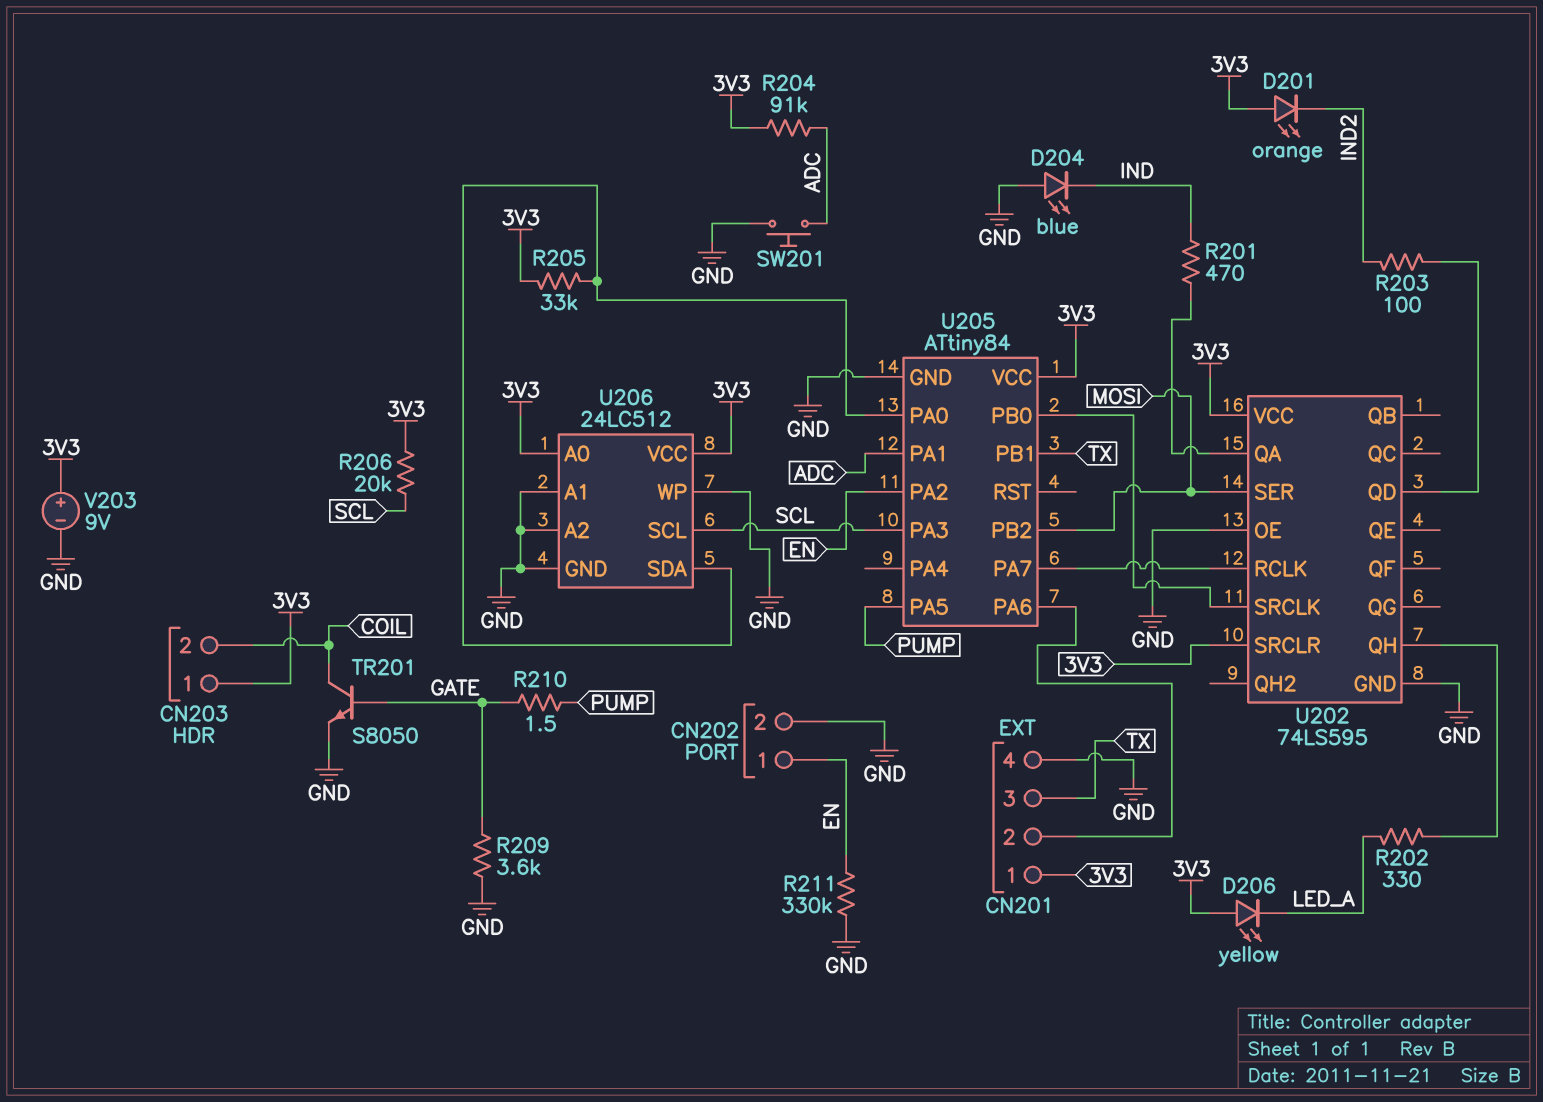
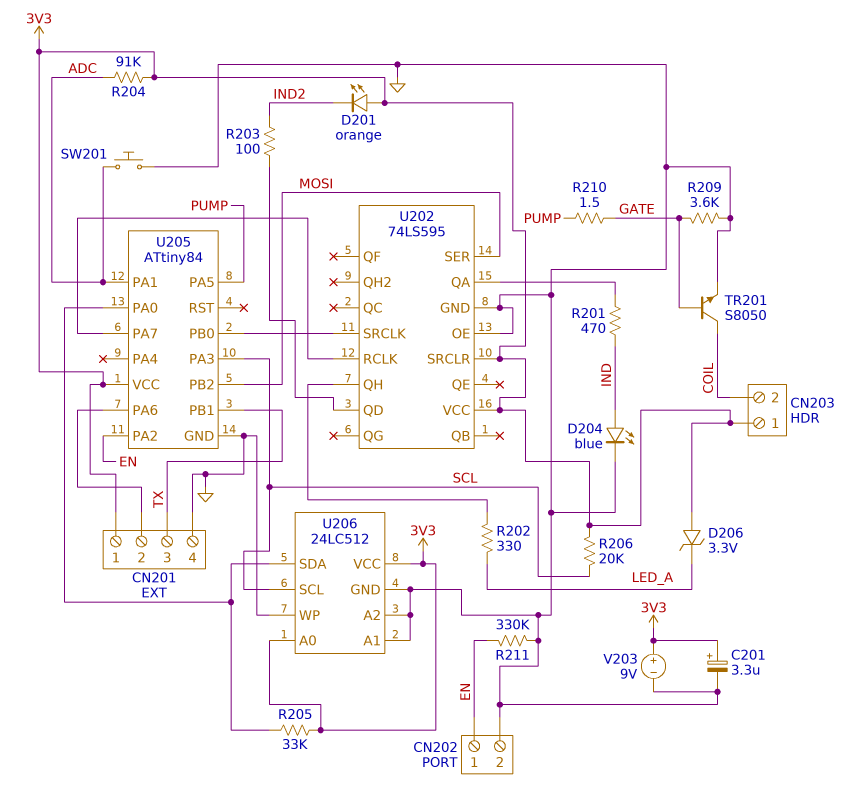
C201: none -> 3.3uF (plus 3V3, minus GND)
D204: LED blue (A GND, K IND) -> LED blue (A IND, K GND)
D206: LED yellow (A 3V3, K LED_A) -> zener 3.3V (A 3V3, K LED_A)

